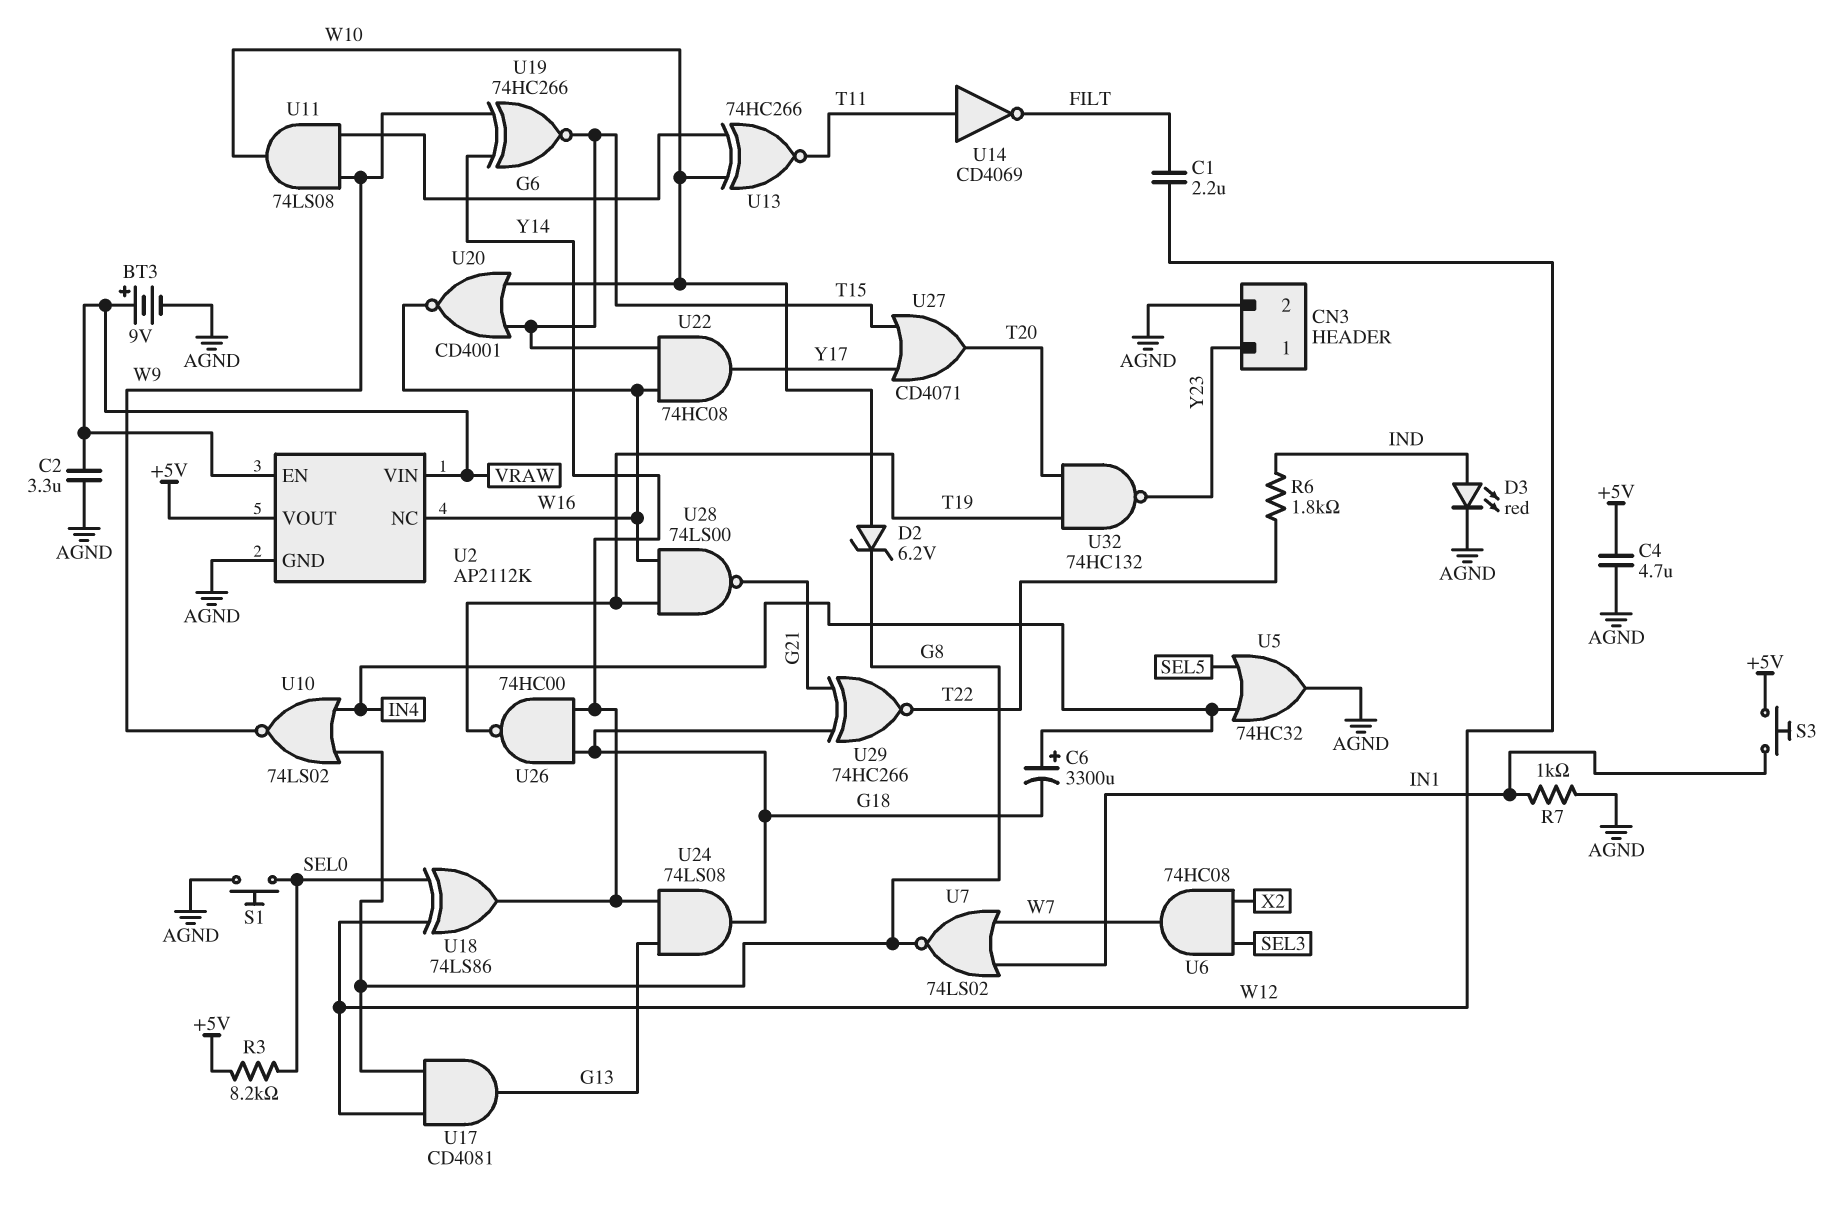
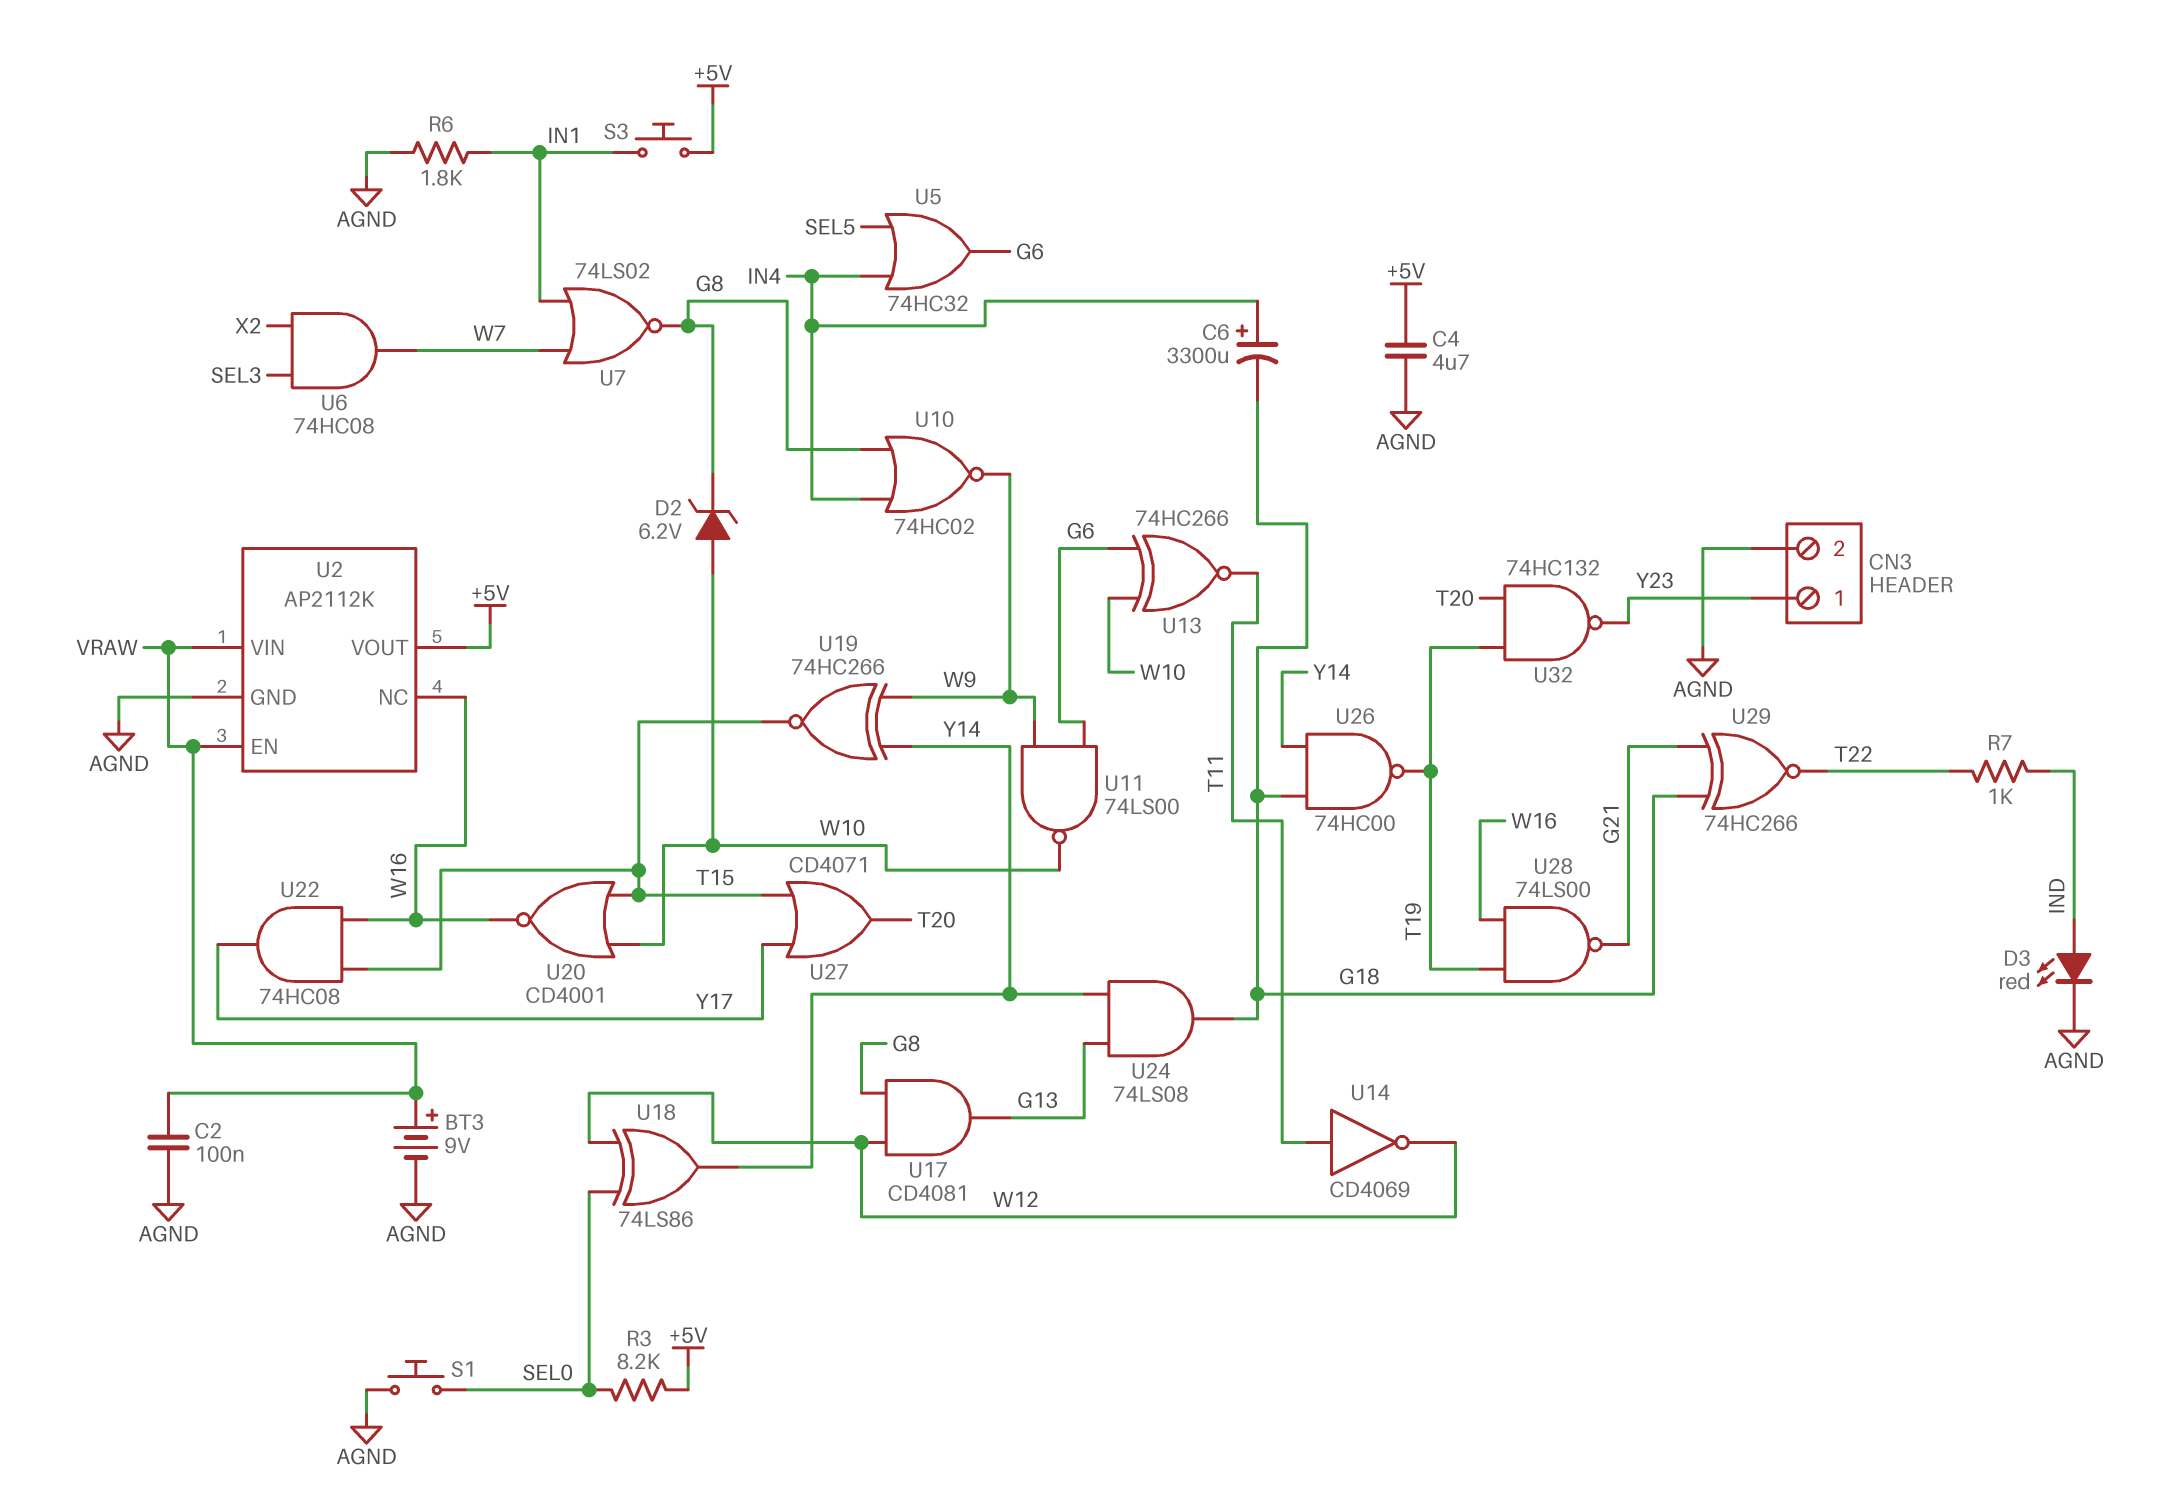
C1: 2.2uF (FILT, W12) -> none
C2: 3.3uF (AGND, VRAW) -> 100nF (AGND, VRAW)
R6: 1.8k (IND, T22) -> 1.8k (AGND, IN1)
R7: 1k (AGND, IN1) -> 1k (IND, T22)
U5: OR 74HC32 (in IN4, in SEL5, out AGND) -> OR 74HC32 (in IN4, in SEL5, out G6)
U10: NOR 74LS02 (in G8, in IN4, out W9) -> NOR 74HC02 (in G8, in IN4, out W9)
U11: AND 74LS08 (in G6, in W9, out W10) -> NAND 74LS00 (in G6, in W9, out W10)
U14: NOT CD4069 (in T11, out FILT) -> NOT CD4069 (in T11, out W12)

